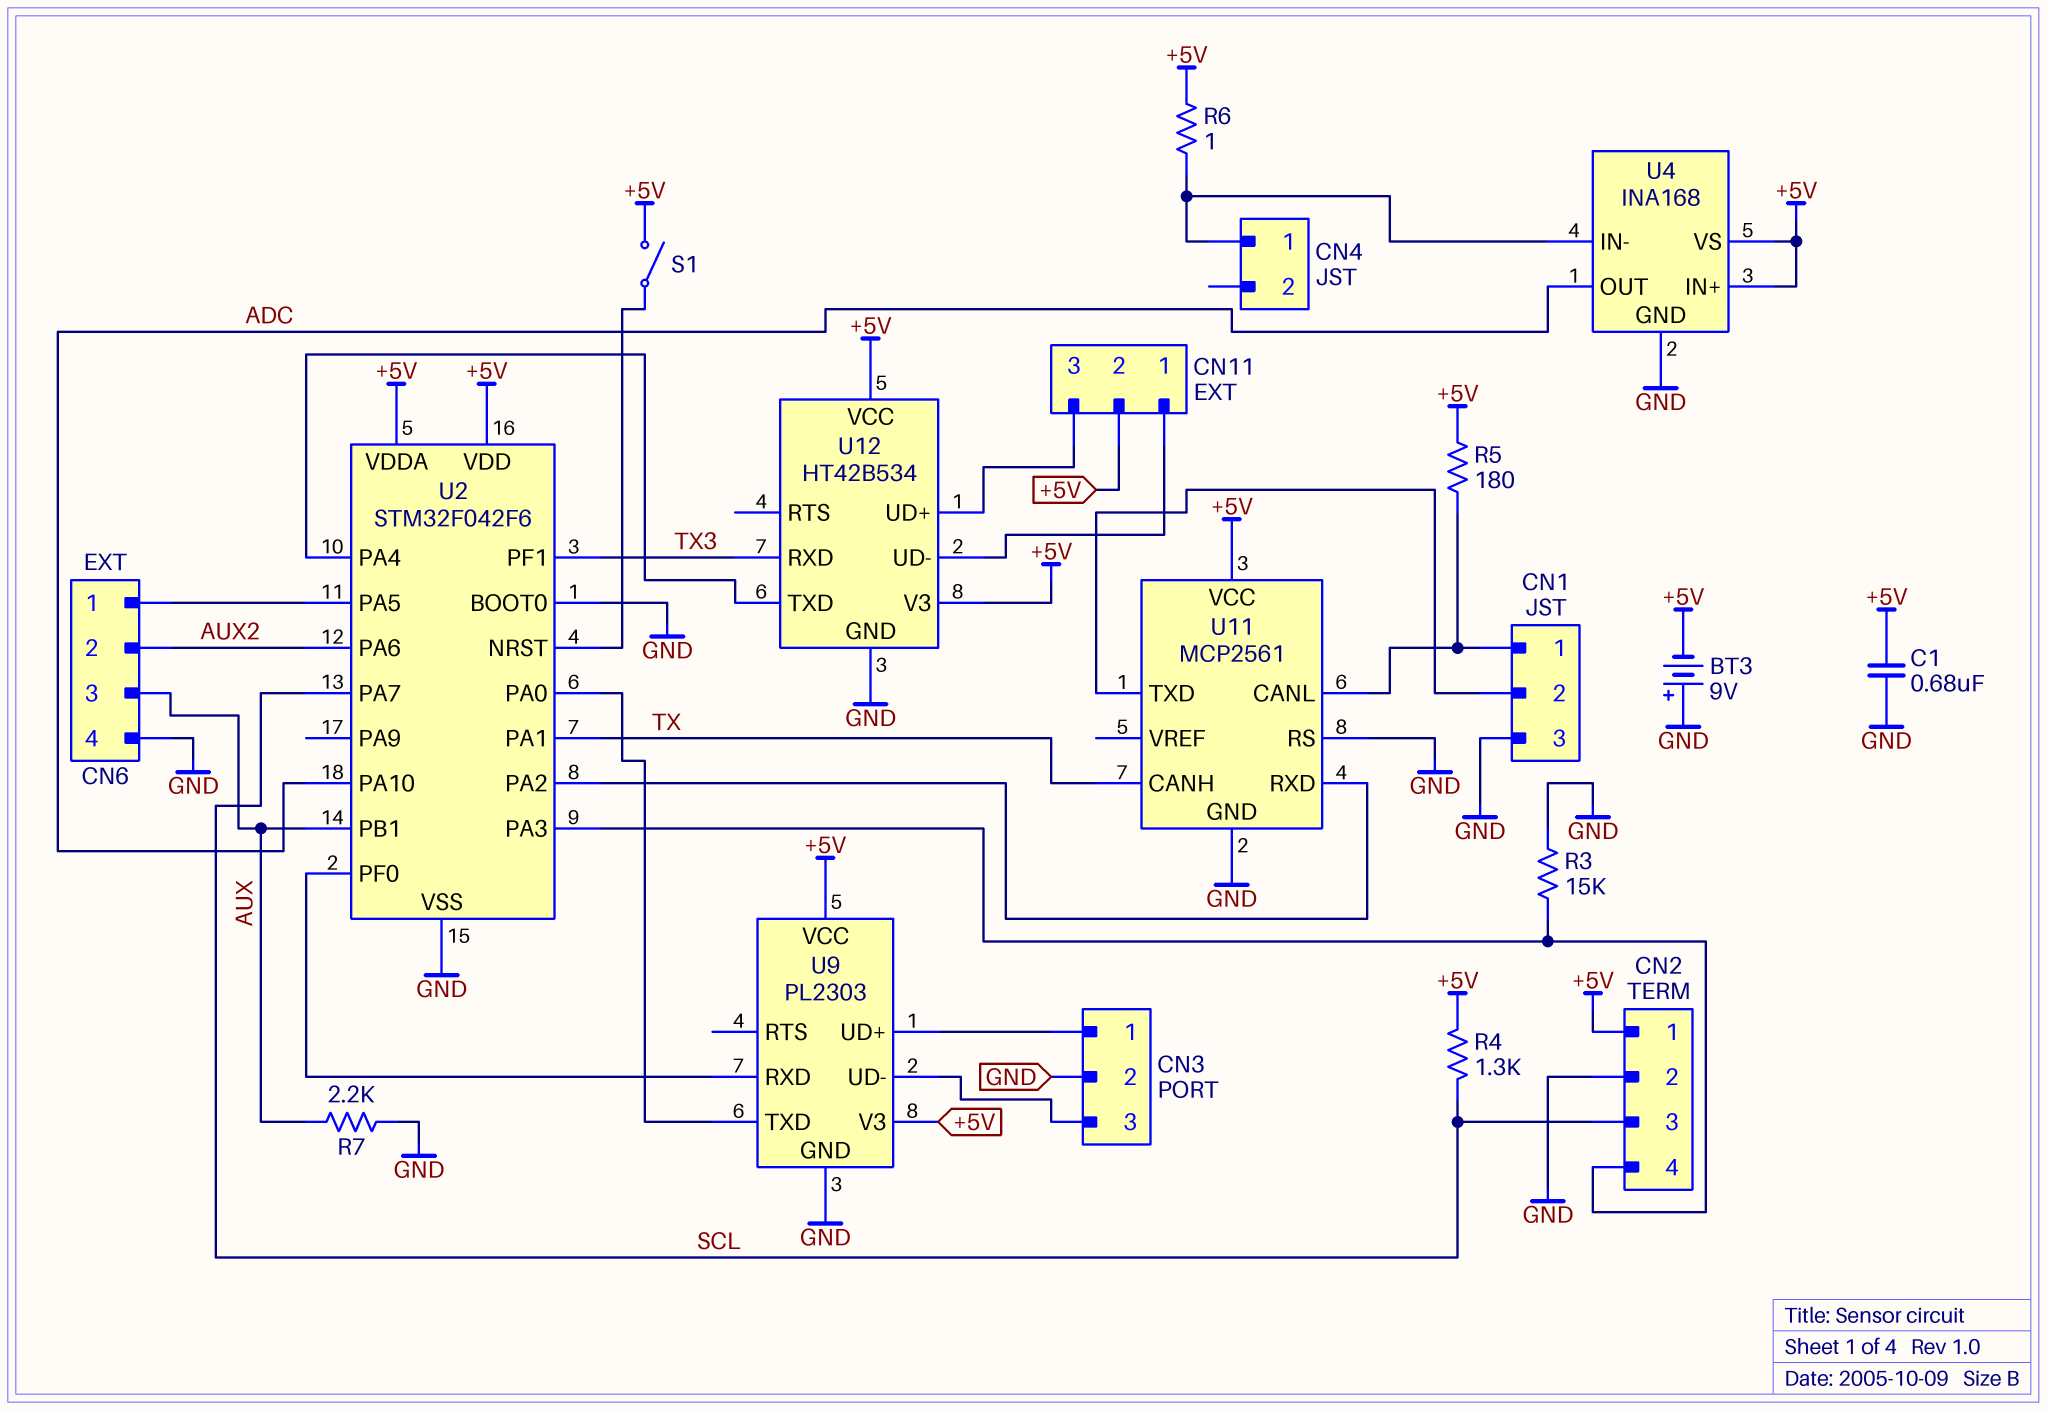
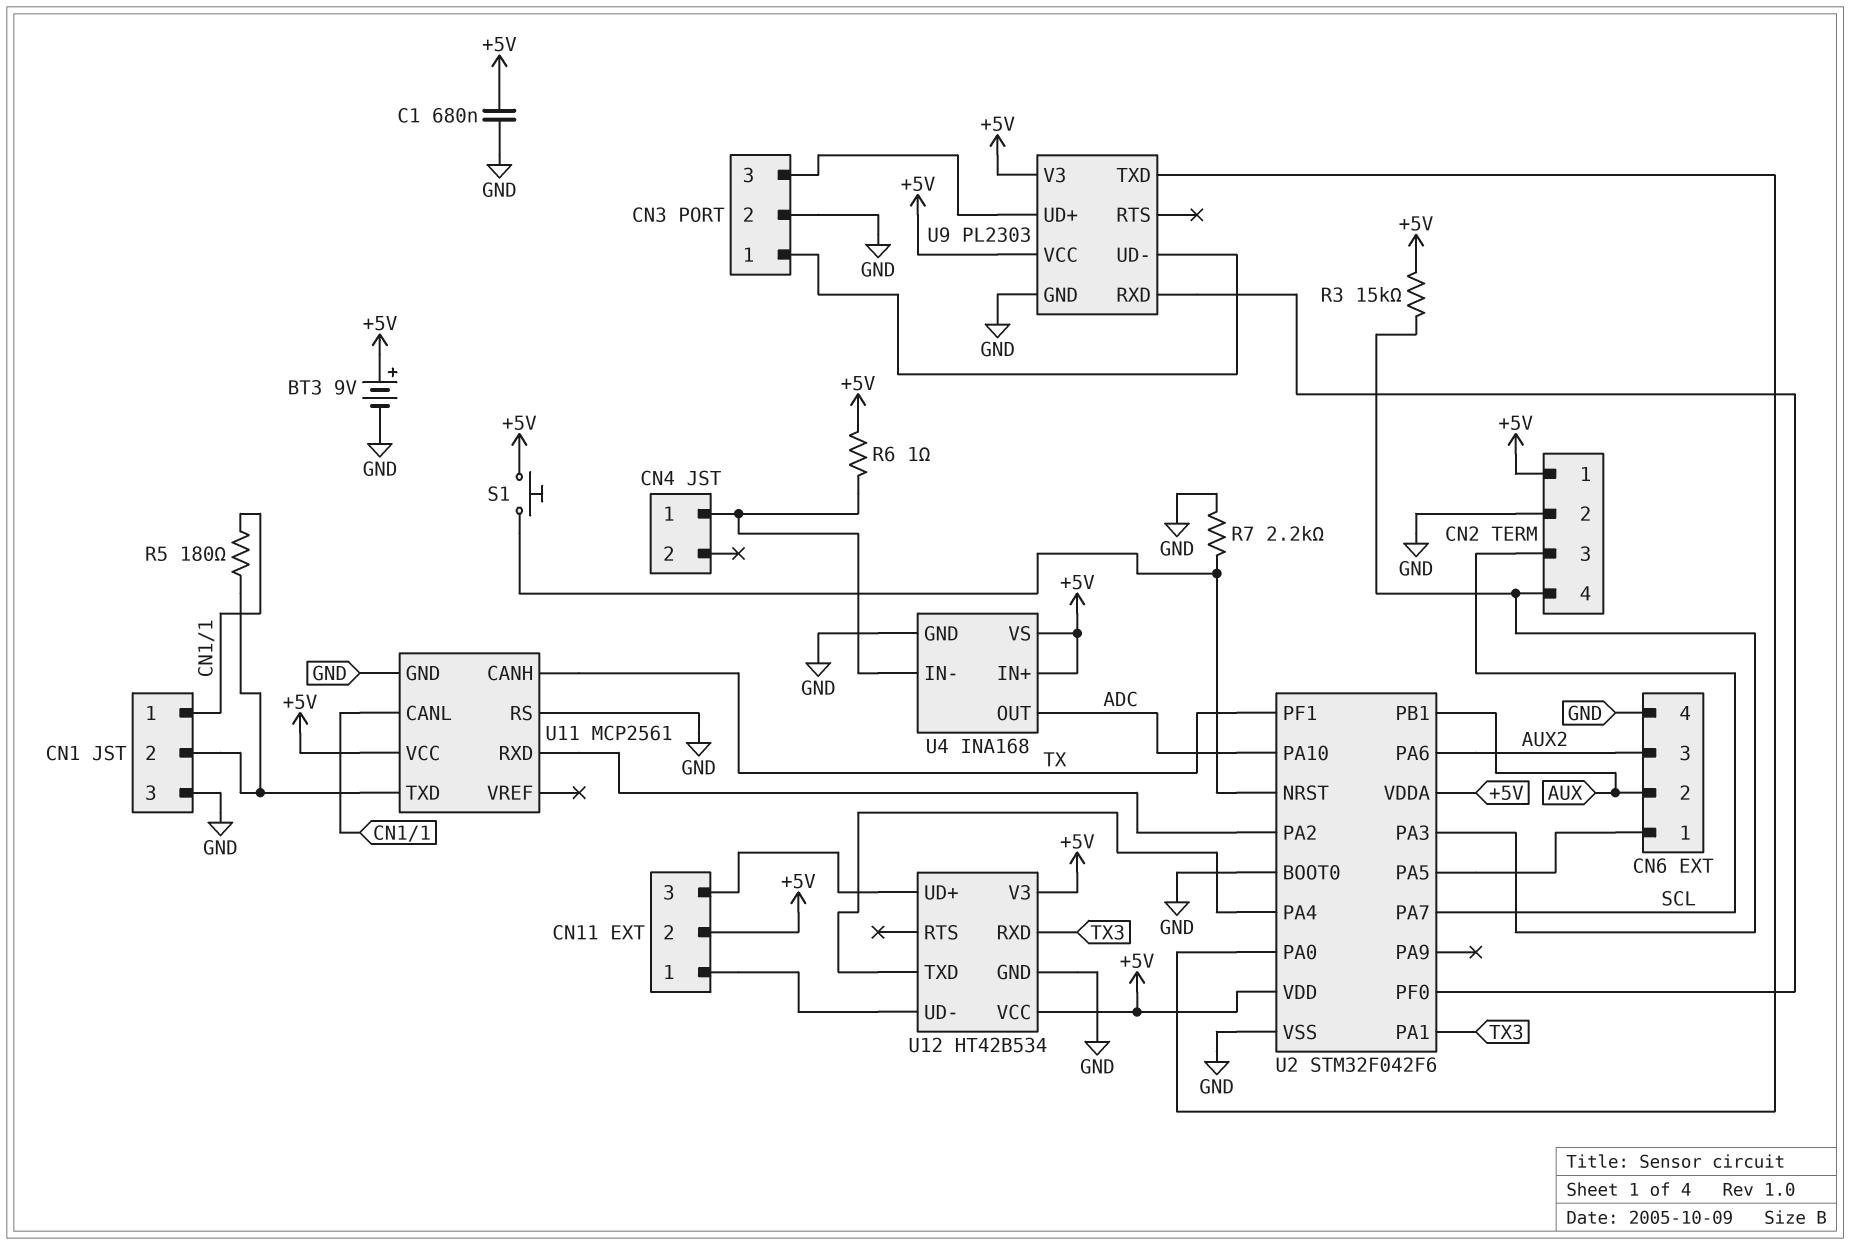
BT3: 9V (plus GND, minus +5V) -> 9V (plus +5V, minus GND)
CN6 pin 2: AUX2 -> AUX
CN6 pin 3: AUX -> AUX2
R3: 15k (CN2/4, GND) -> 15k (+5V, CN2/4)
R4: 1.3k (+5V, SCL) -> none
R5: 180 (+5V, CN1/1) -> 180 (CN1/1, CN1/2)
R7: 2.2k (AUX, GND) -> 2.2k (GND, U2/NRST)
S1: switch (+5V, U2/NRST) -> button (+5V, U2/NRST)
U2 pin PA1: TX -> TX3
U2 pin PF1: TX3 -> TX
U9 pin UD+: CN3/1 -> CN3/3
U9 pin UD-: CN3/3 -> CN3/1

